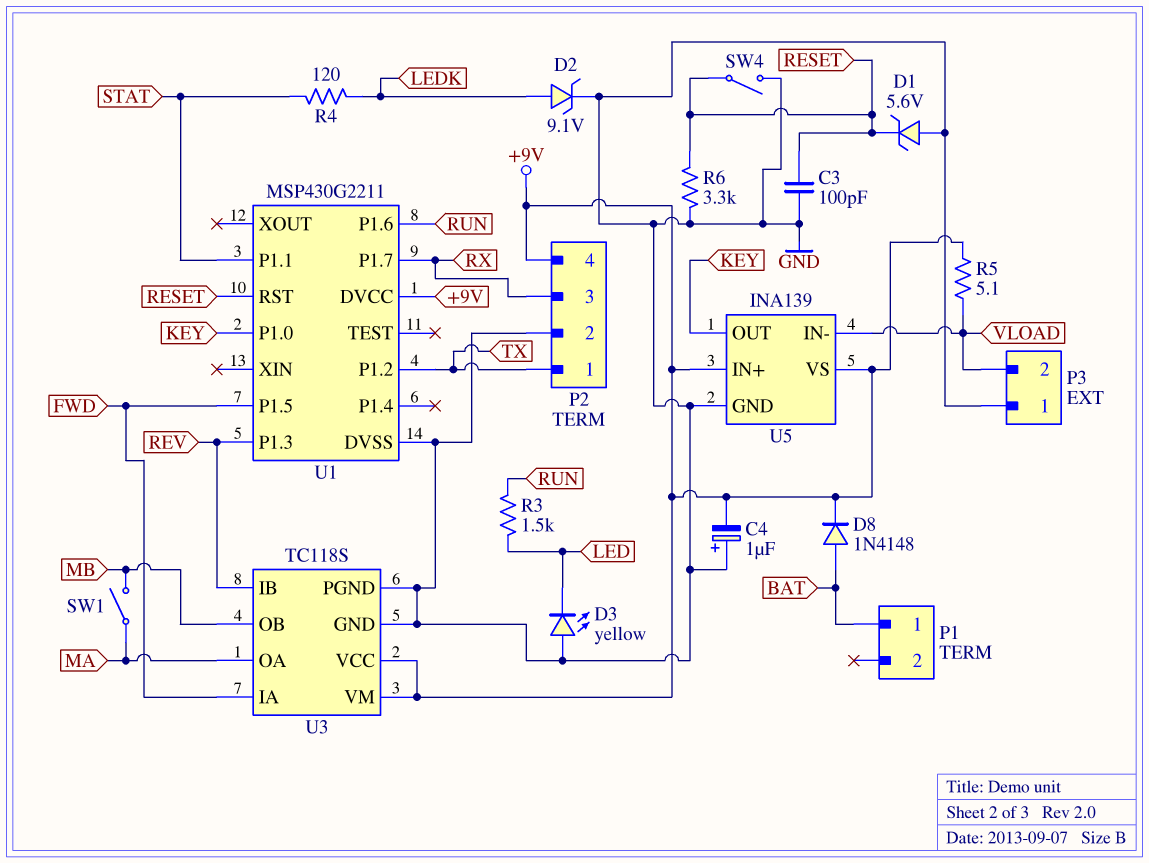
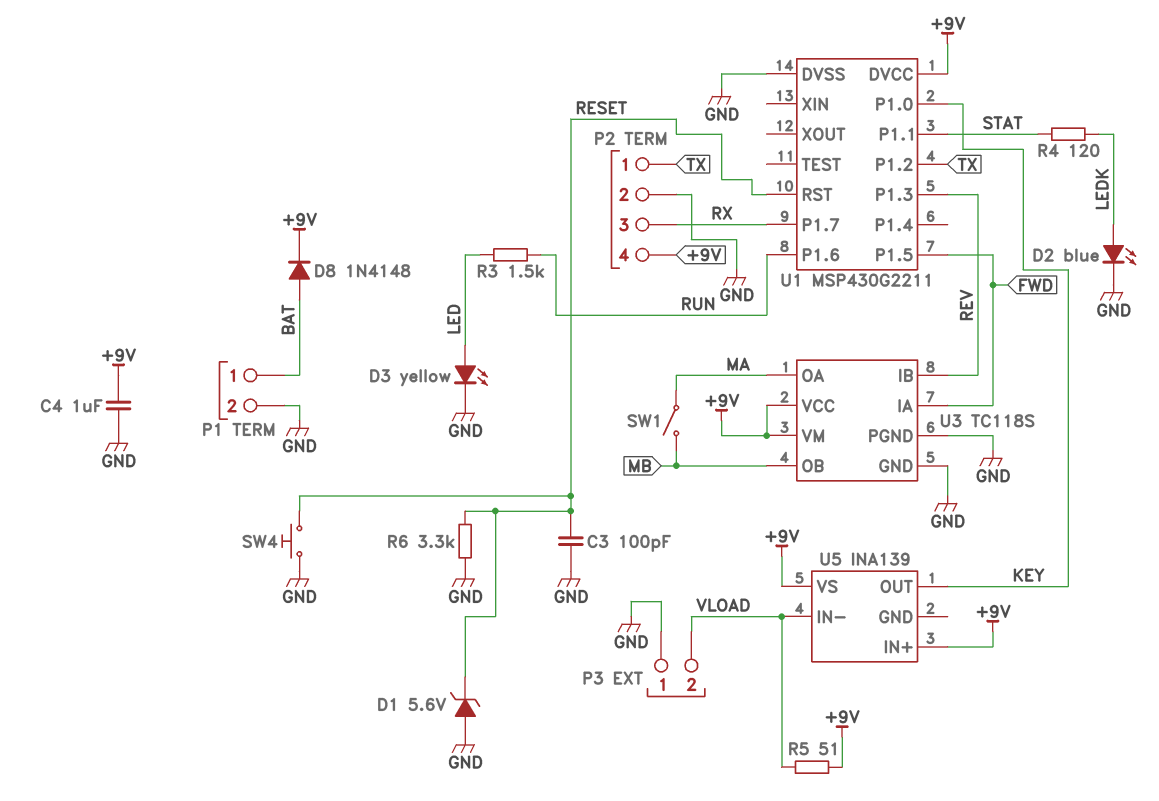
C4: 1uF (plus GND, minus +9V) -> 1uF (+9V, GND)
D2: zener 9.1V (A LEDK, K GND) -> LED blue (A LEDK, K GND)
D3: LED yellow (A GND, K LED) -> LED yellow (A LED, K GND)
P1 pin 2: none -> GND
R5: 5.1 (+9V, VLOAD) -> 51 (+9V, VLOAD)
SW4: switch (GND, RESET) -> button (GND, RESET)
U5 pin GND: GND -> none

